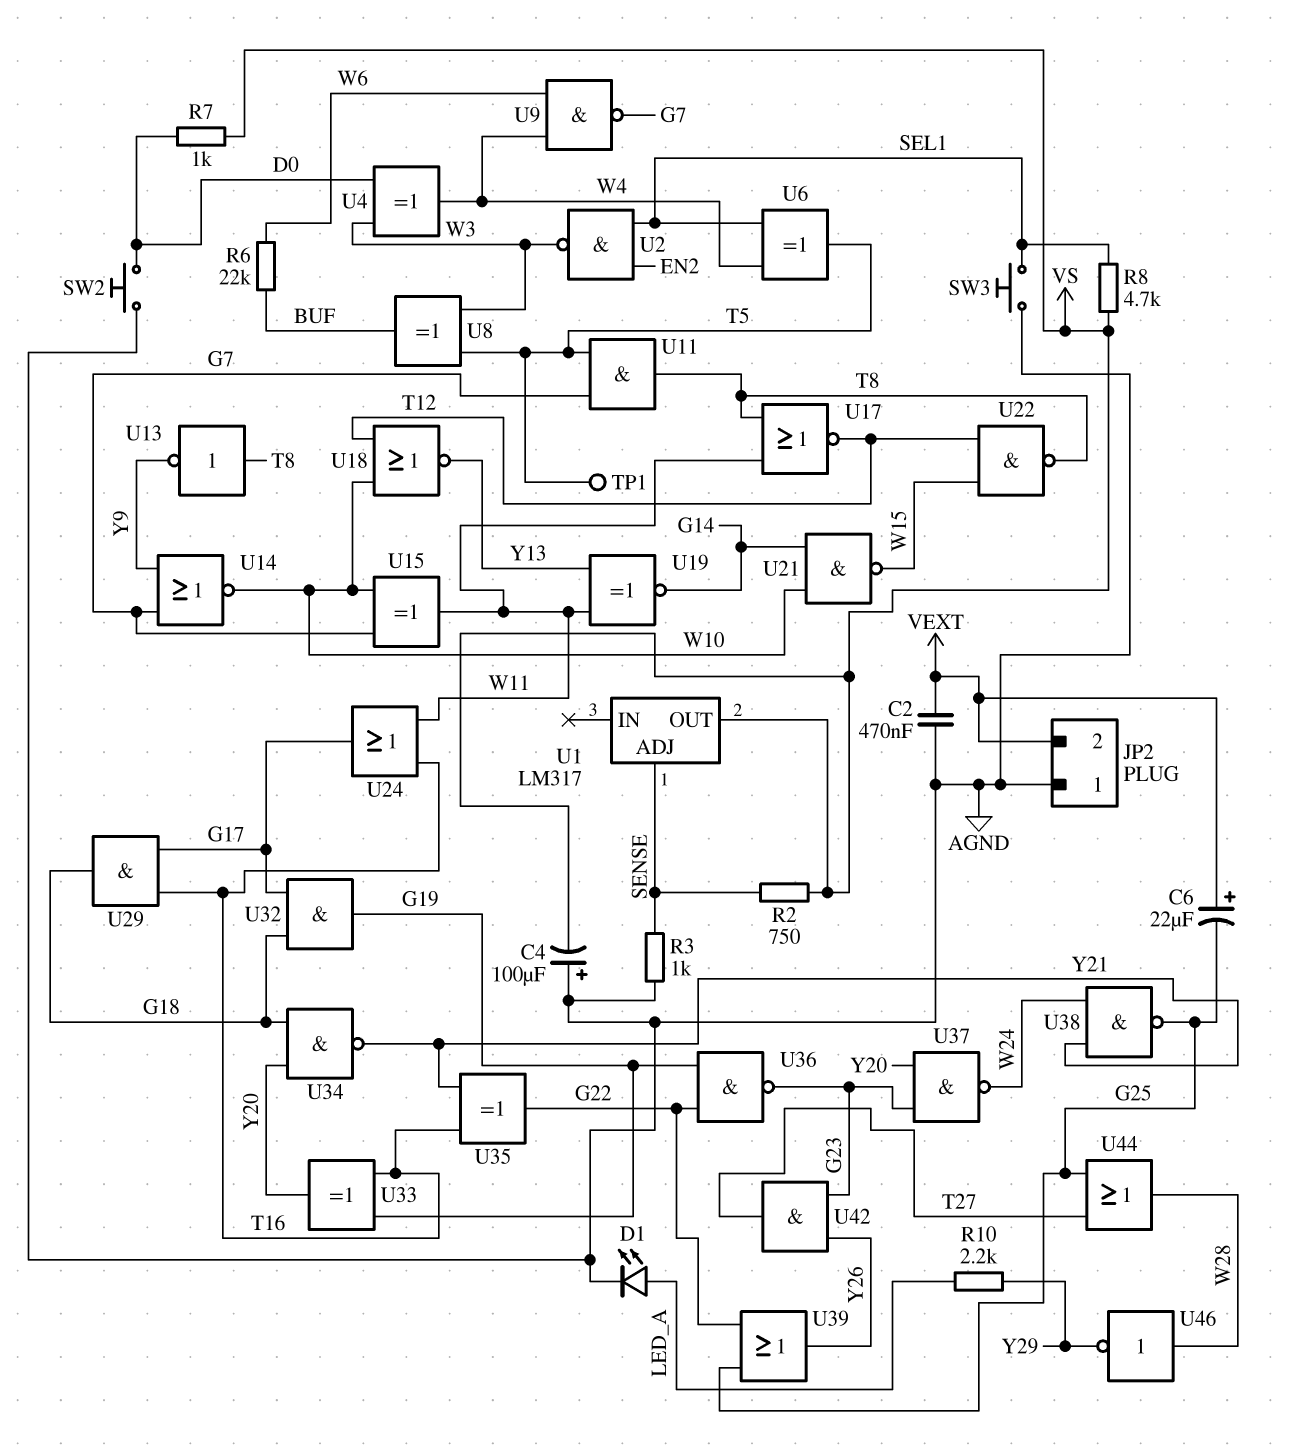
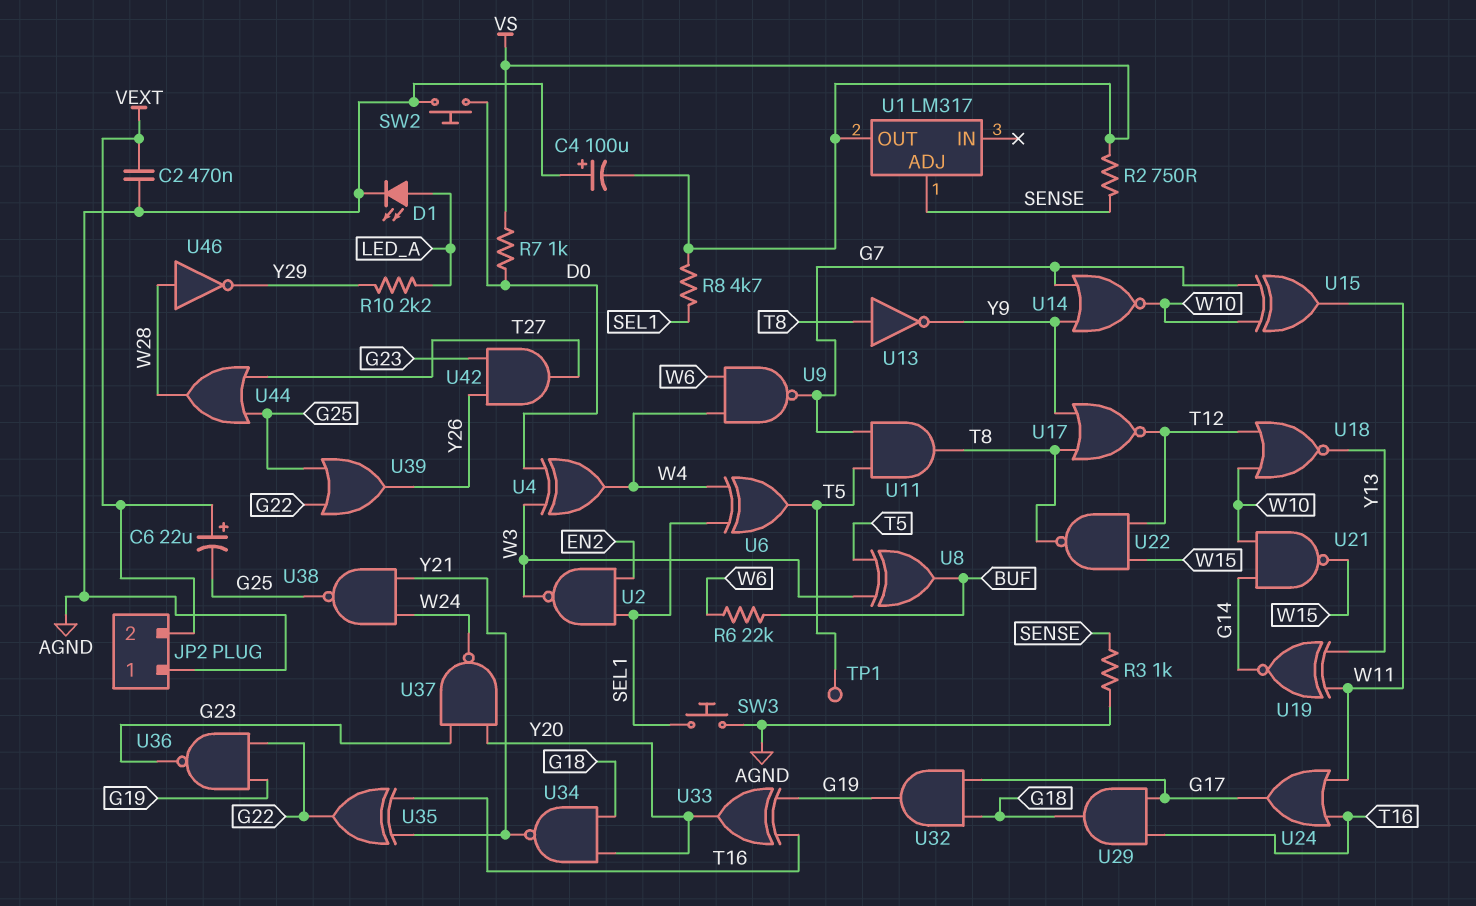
U17: NOR (in T8, in W11, out T12) -> NOR (in T8, in Y9, out T12)

